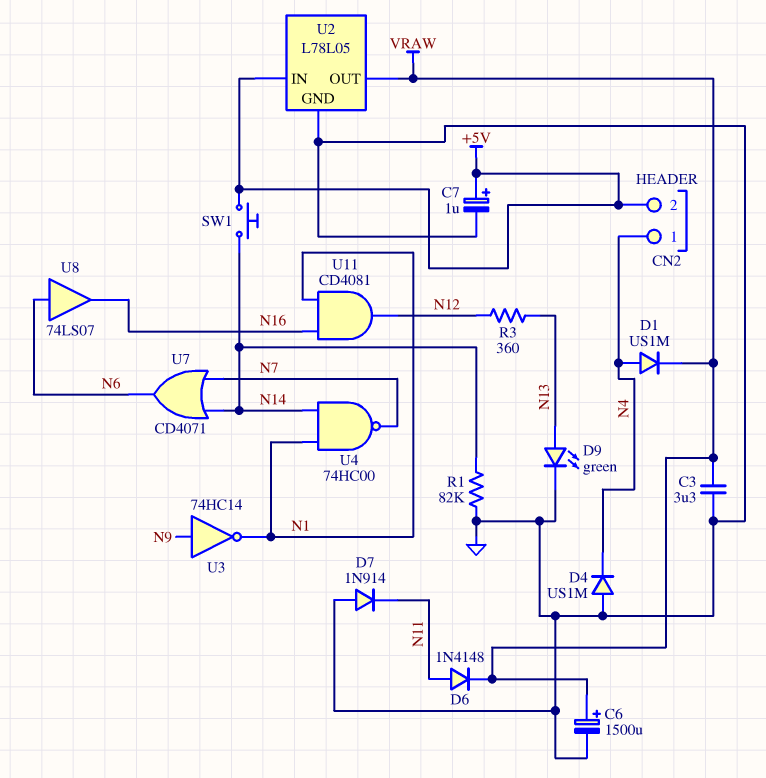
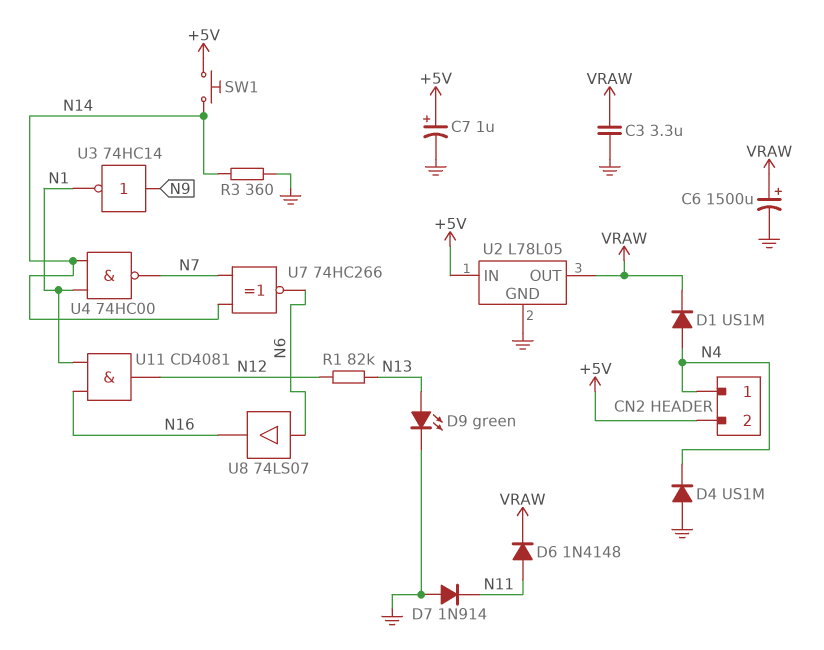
R1: 82k (GND, N14) -> 82k (N12, N13)
R3: 360 (N12, N13) -> 360 (GND, N14)
U7: OR CD4071 (in N7, in N14, out N6) -> XNOR 74HC266 (in N7, in N14, out N6)

